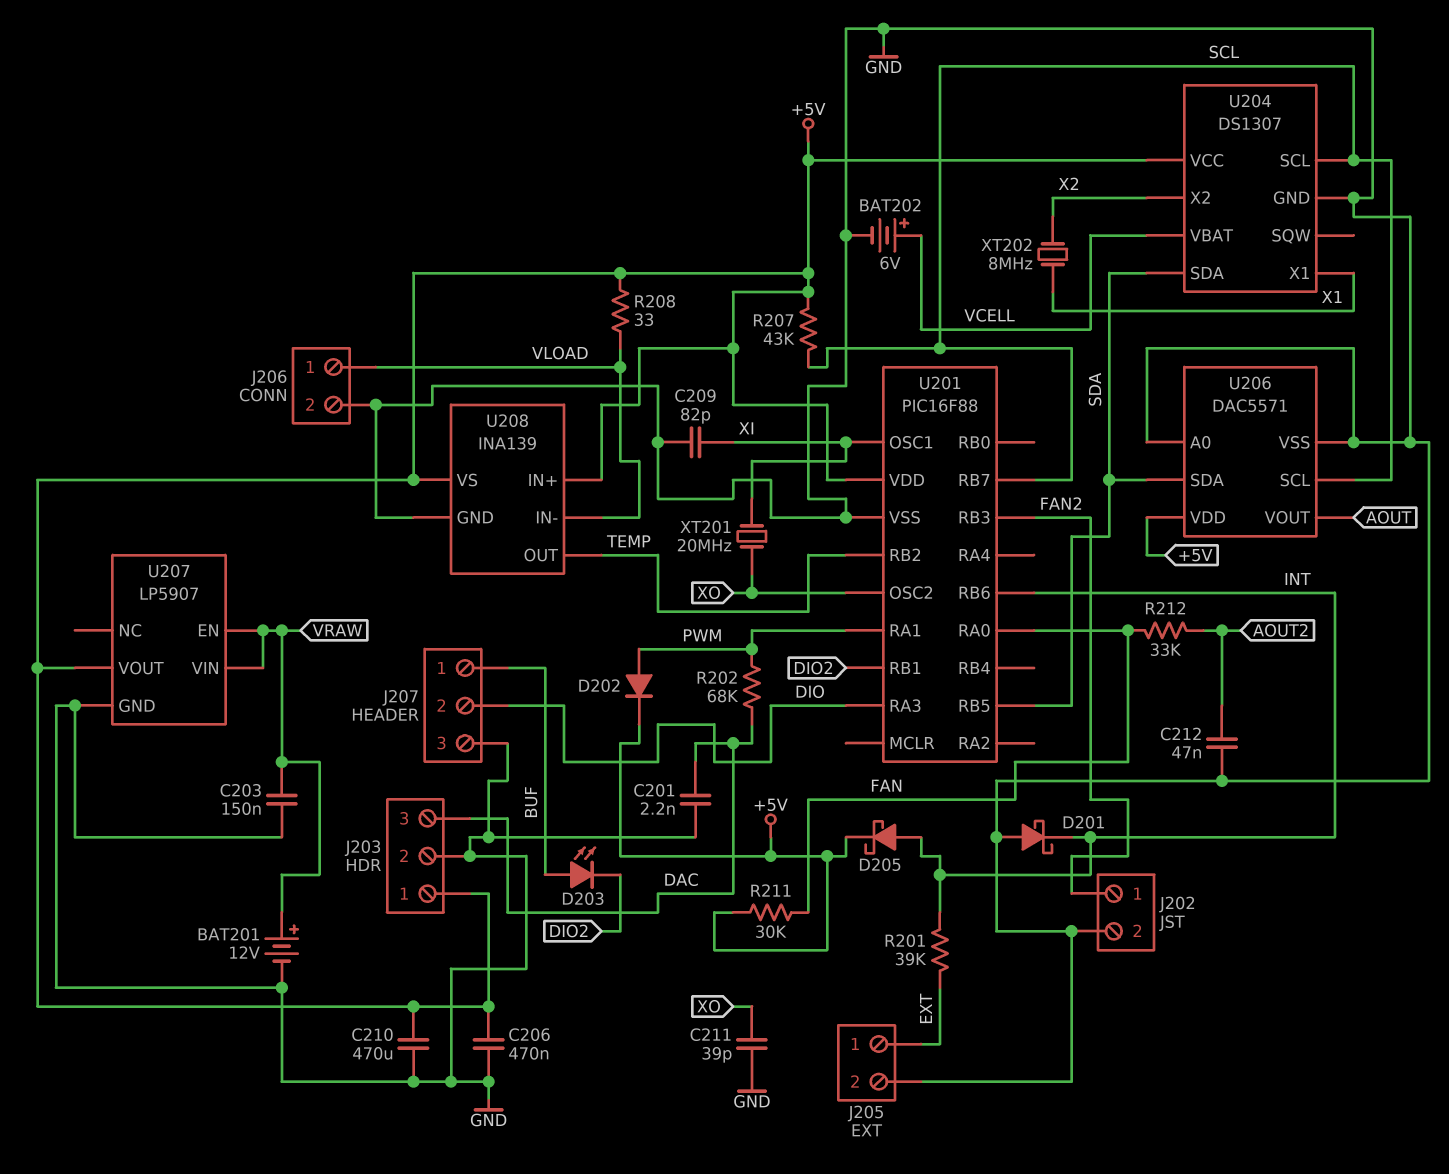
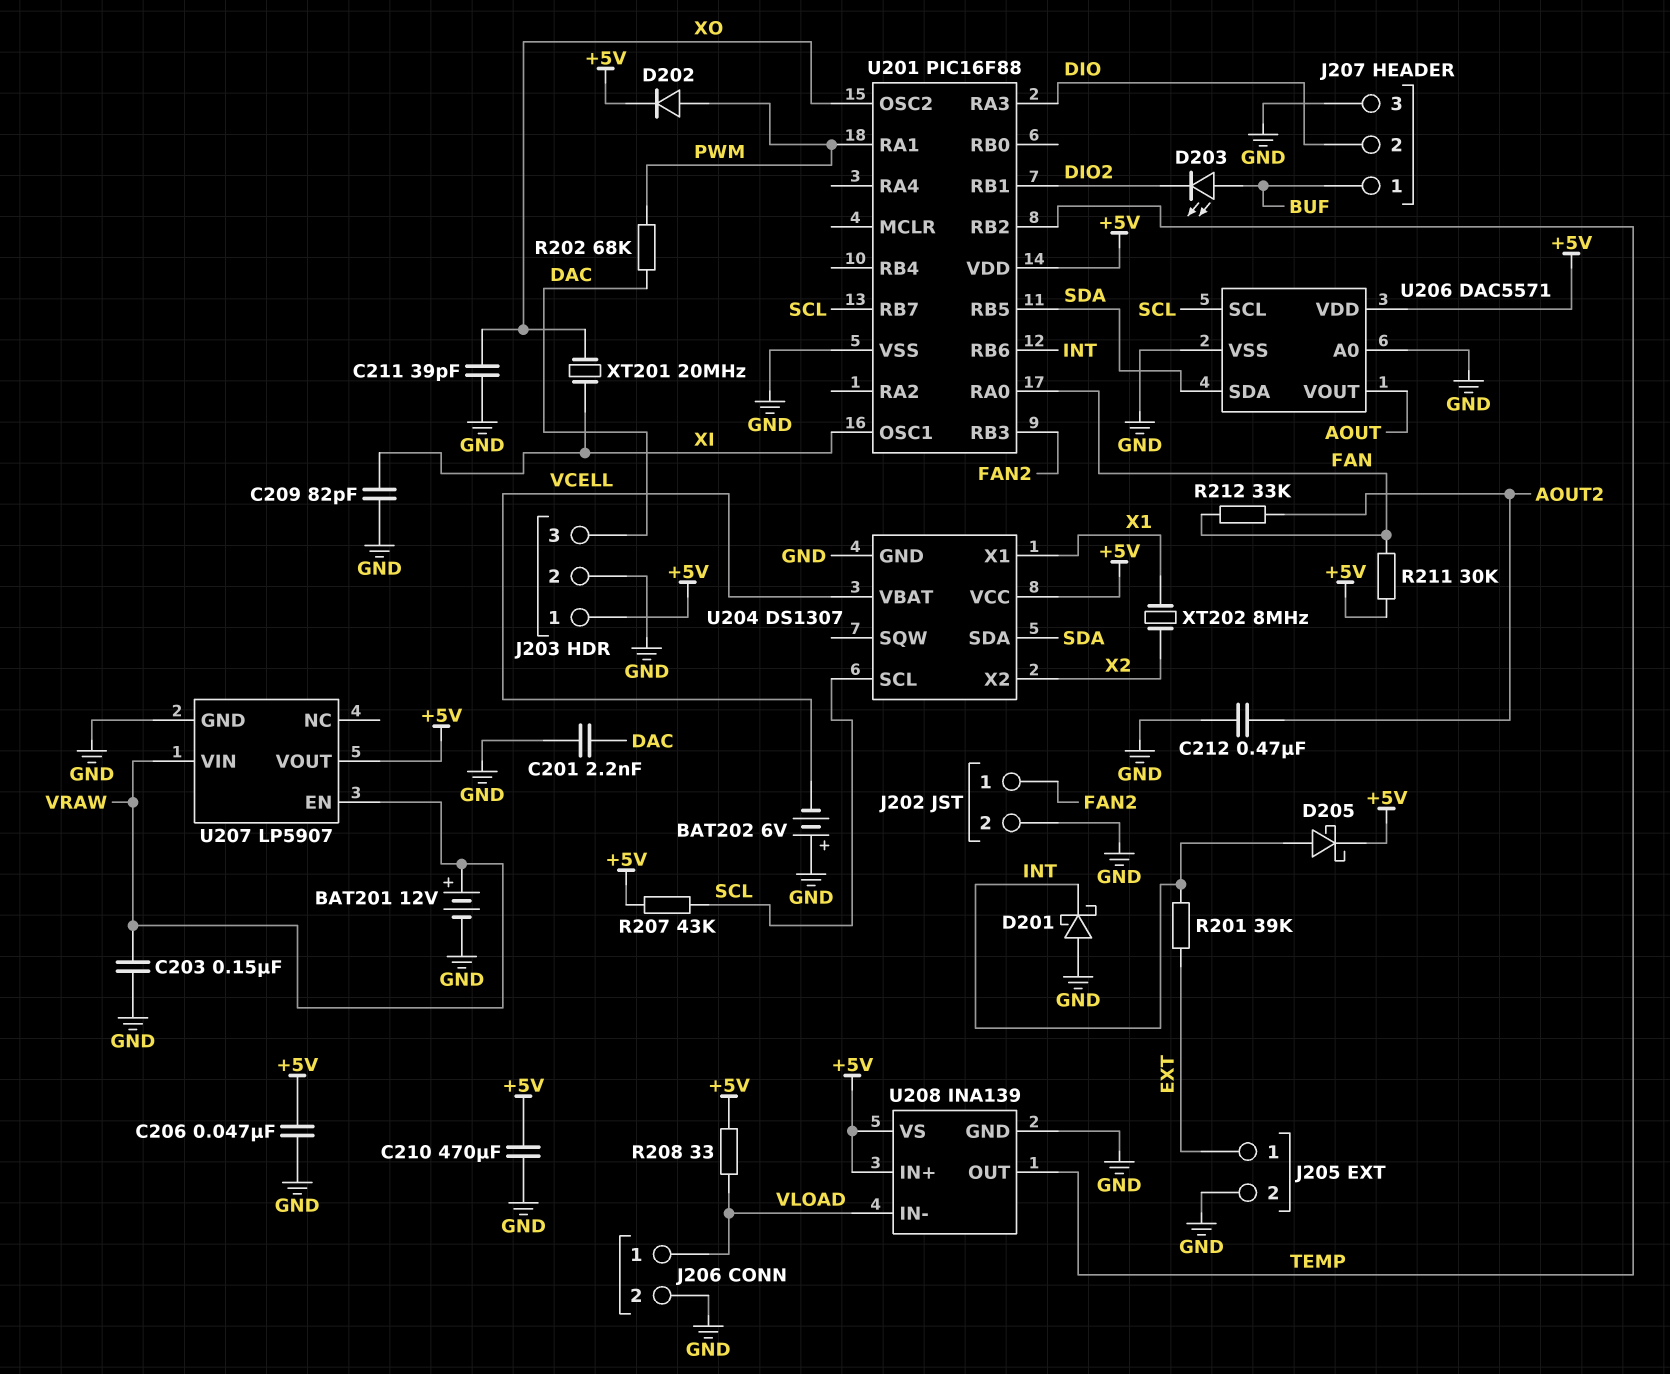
BAT202: 6V (plus VCELL, minus GND) -> 6V (plus GND, minus VCELL)
C206: 470nF (+5V, GND) -> 47nF (+5V, GND)
C212: 47nF (AOUT2, GND) -> 470nF (AOUT2, GND)

